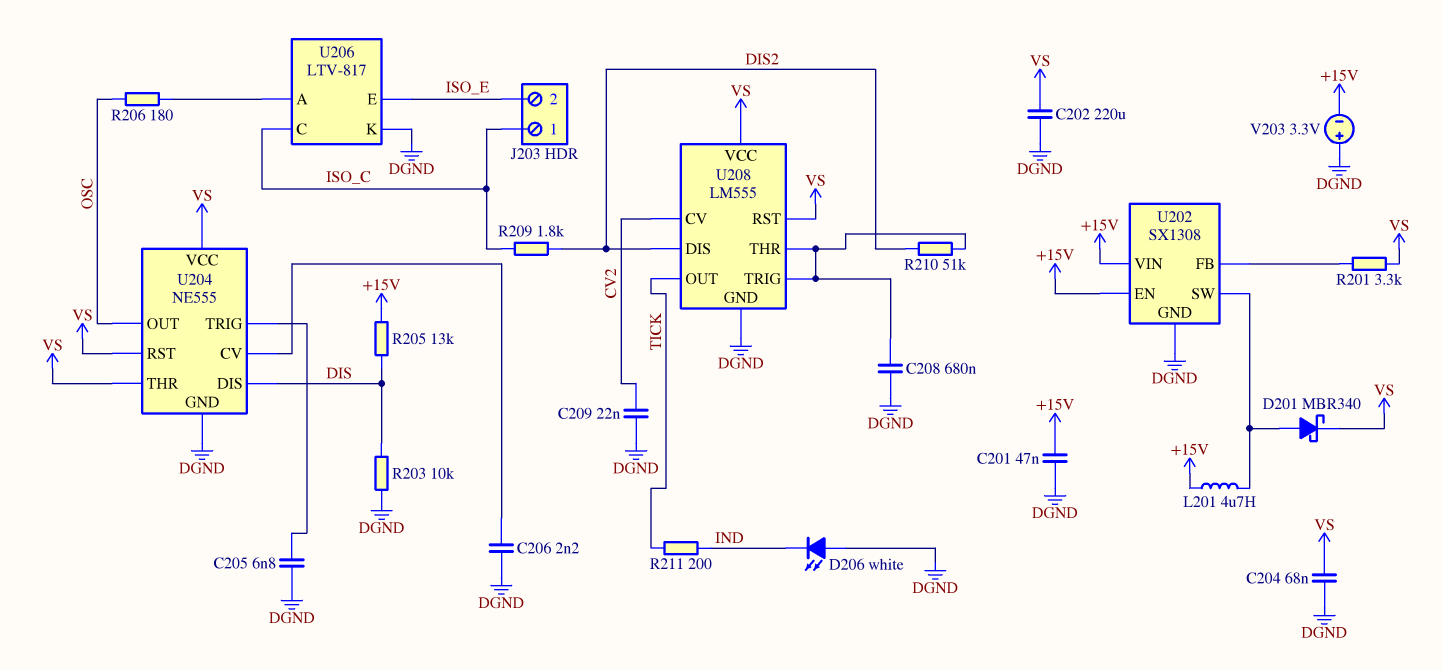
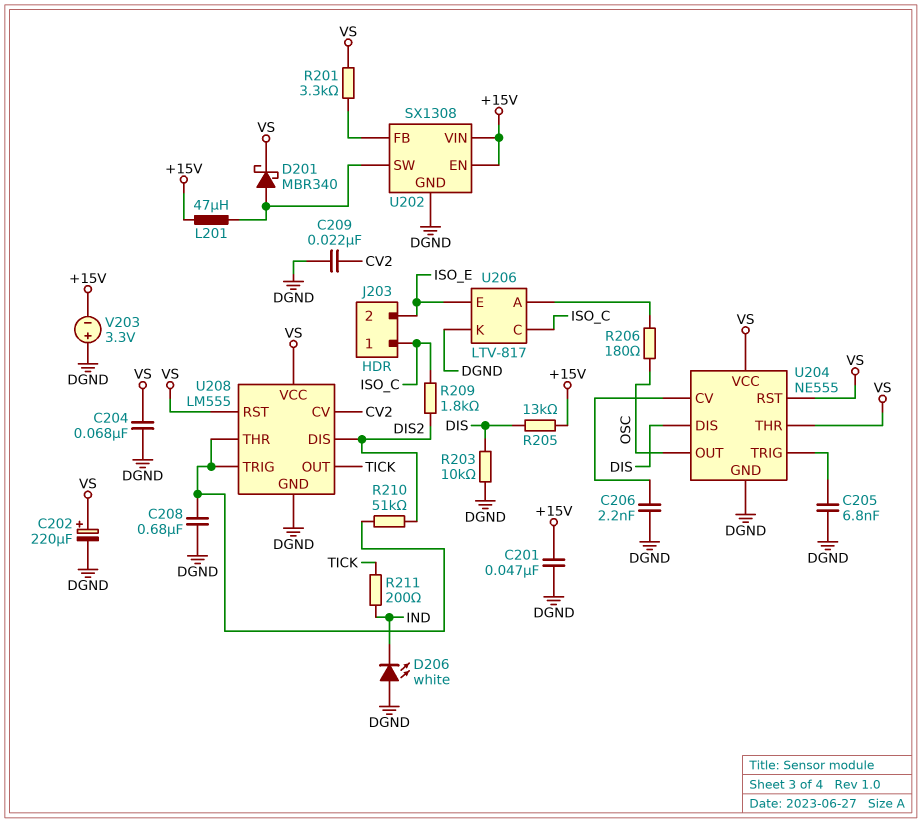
C202: 220uF (DGND, VS) -> 220uF (plus VS, minus DGND)
L201: 4.7uH (+15V, U202/SW) -> 47uH (+15V, U202/SW)

